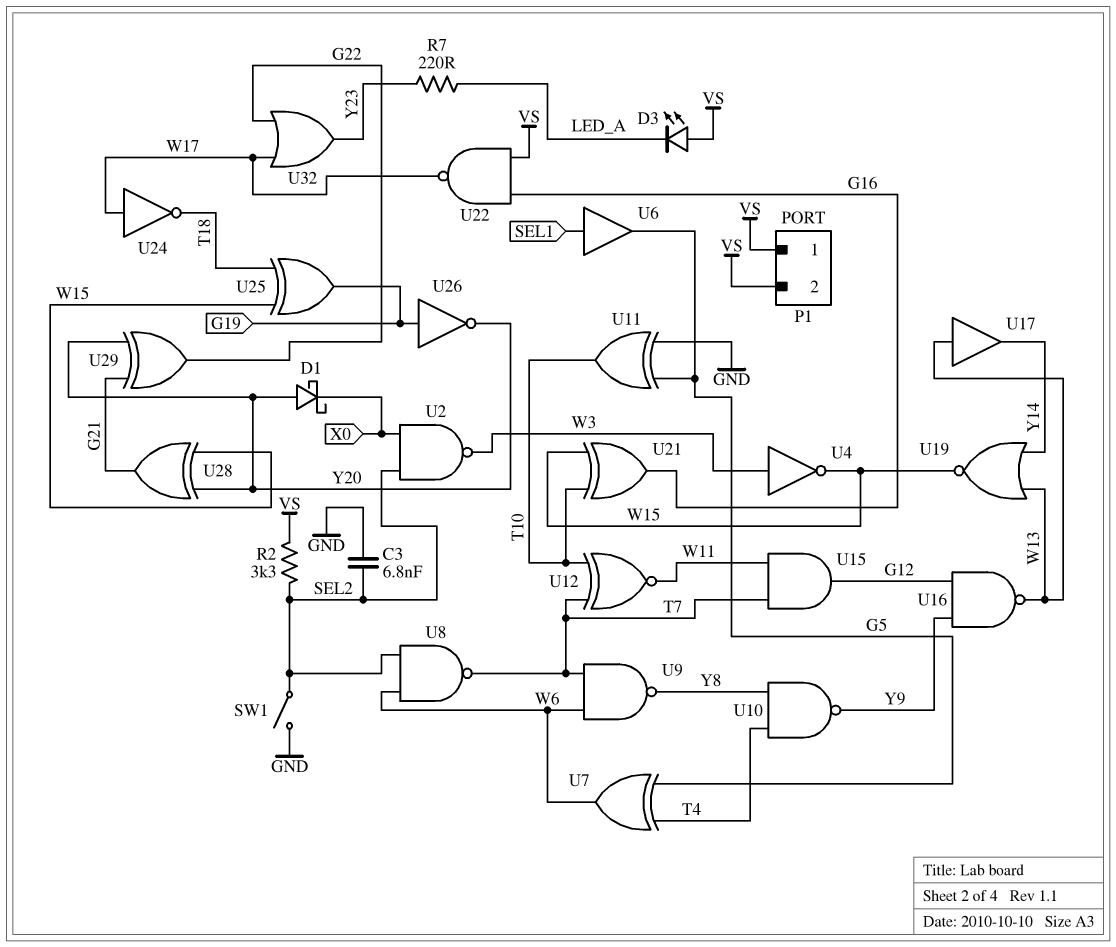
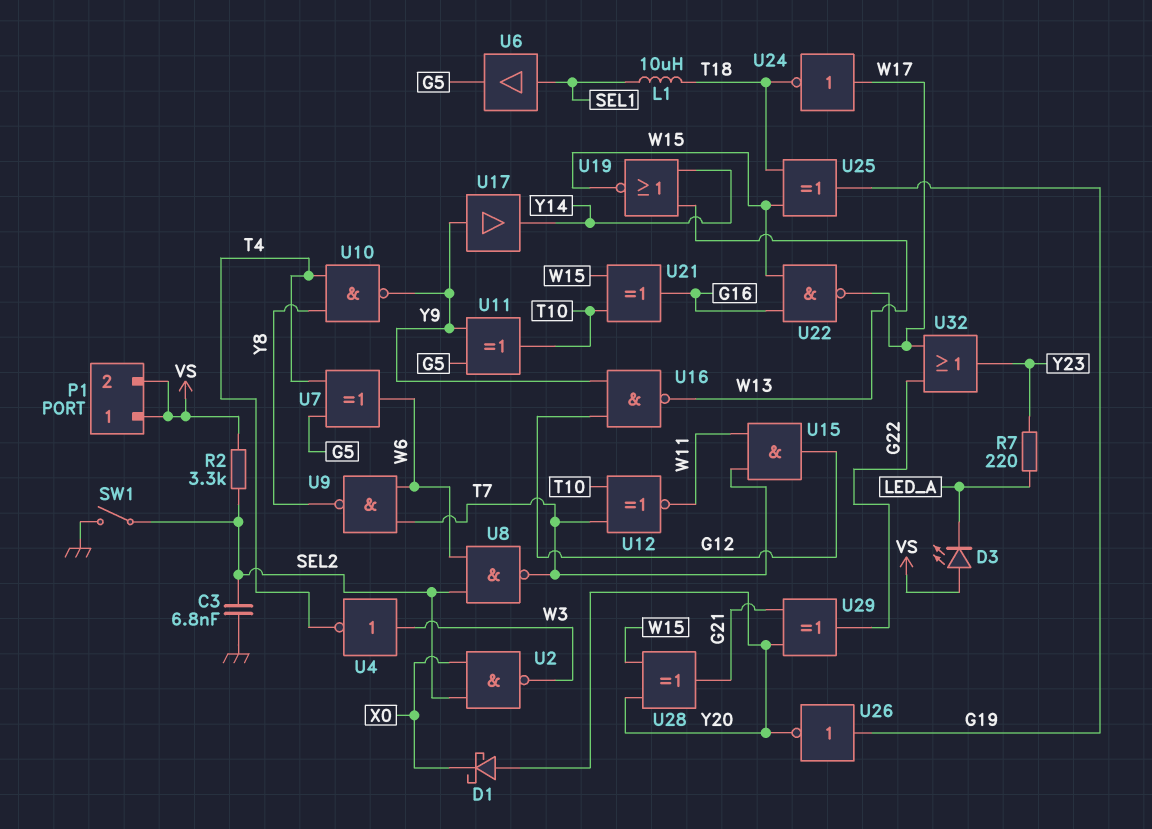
L1: none -> 10uH (SEL1, T18)
U4: NOT (in W3, out W15) -> NOT (in W3, out T4)
U11: XOR (in G5, in GND, out T10) -> XOR (in G5, in Y9, out T10)
U17: buffer (in W13, out Y14) -> buffer (in Y9, out Y14)
U22: NAND (in G16, in VS, out W17) -> NAND (in G16, in W15, out W17)

